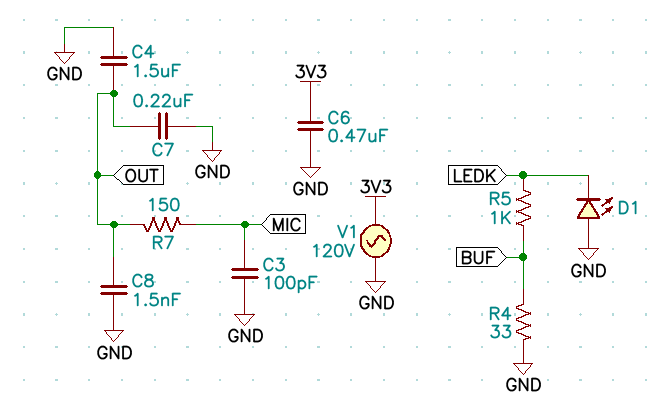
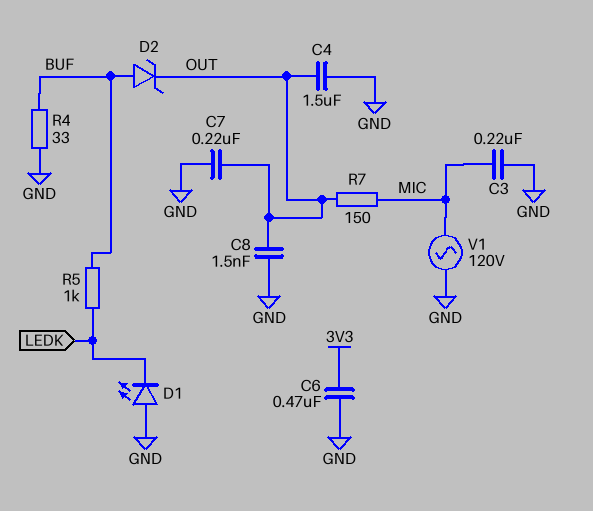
C3: 100pF (GND, MIC) -> 220nF (GND, MIC)
D2: none -> zener (A BUF, K OUT)
V1: AC 120V (3V3, GND) -> AC 120V (GND, MIC)

